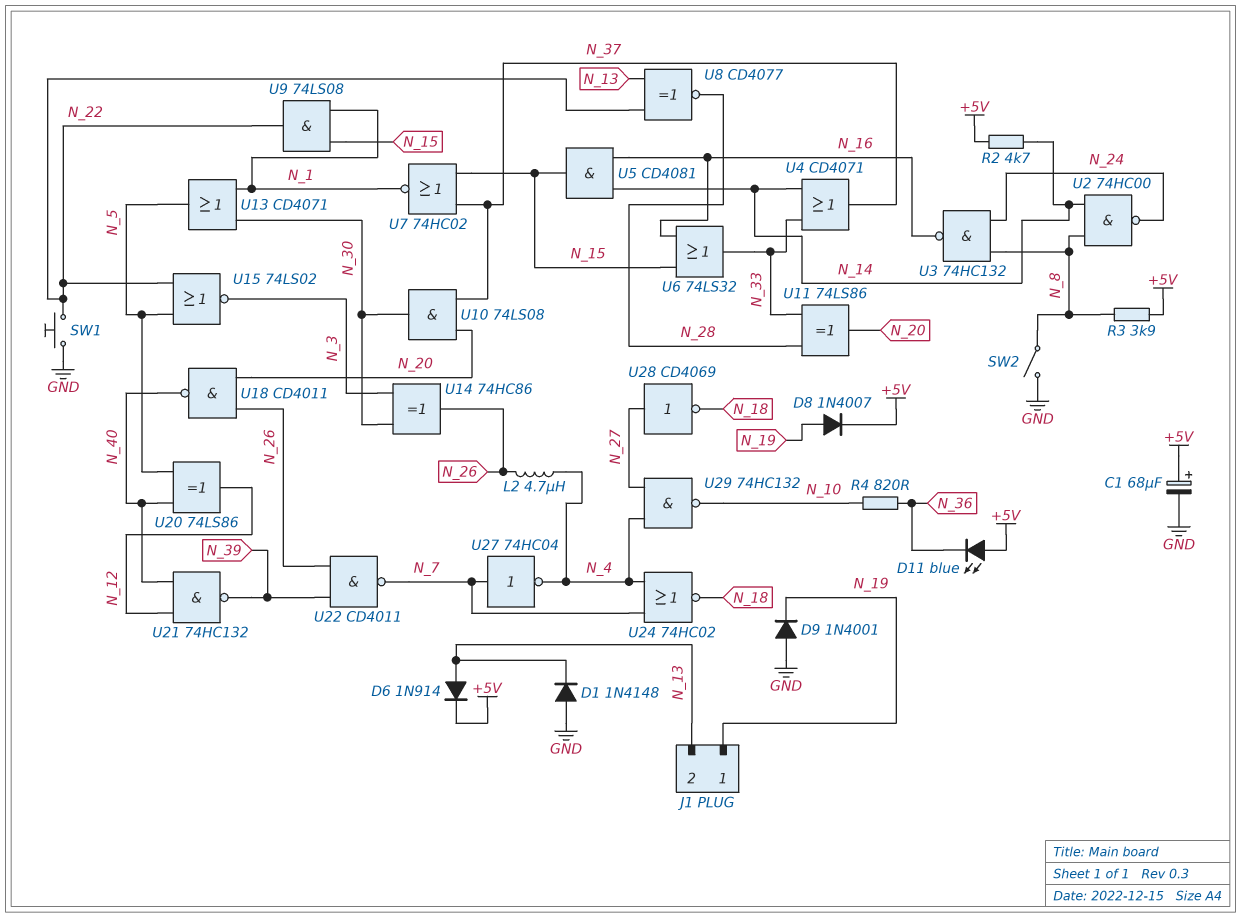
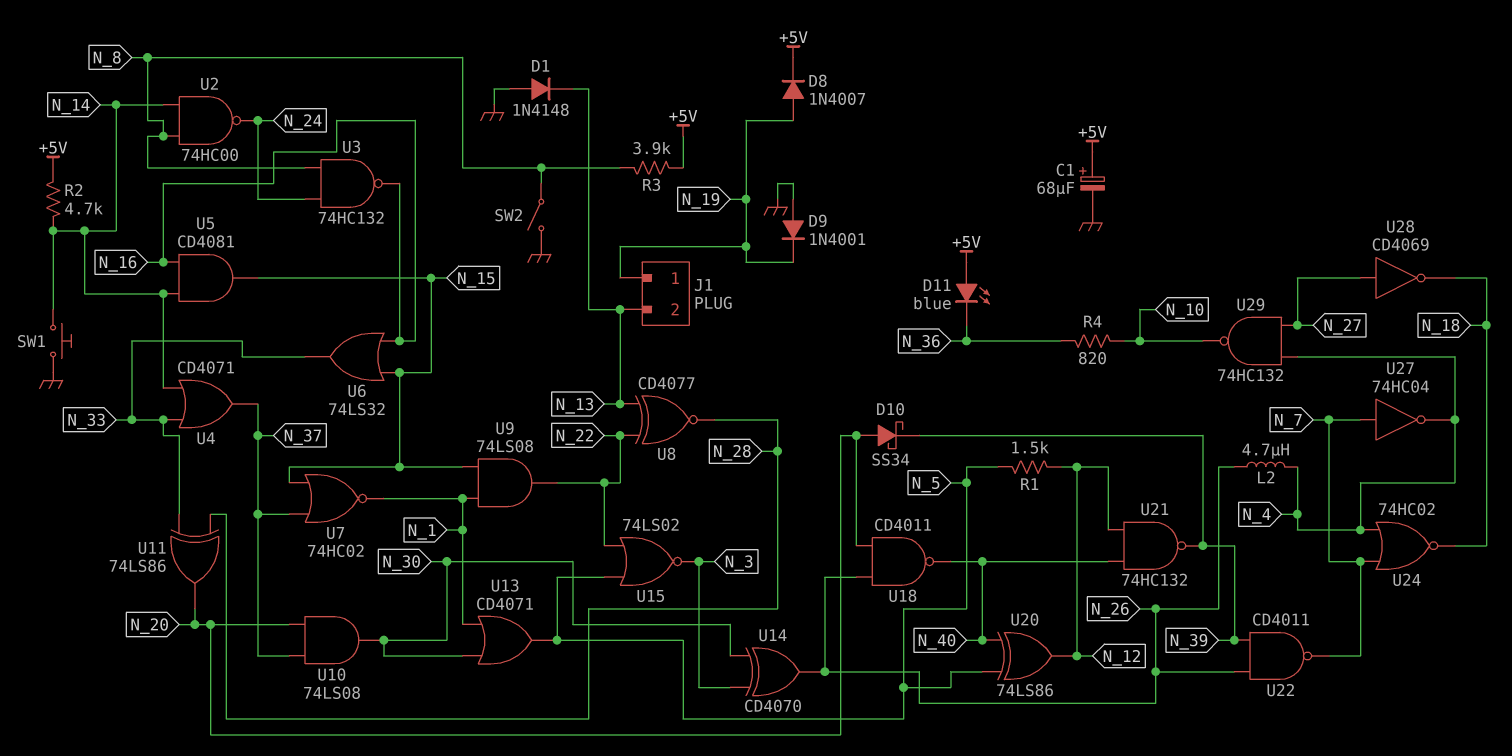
D6: diode 1N914 (A N_13, K +5V) -> none
D10: none -> schottky SS34 (A N_20, K N_39)
R1: none -> 1.5k (N_5, N_12)
SW1: button (GND, N_22) -> button (GND, N_14)
U14: XOR 74HC86 (in N_3, in N_30, out N_26) -> XOR CD4070 (in N_3, in N_30, out N_26)

